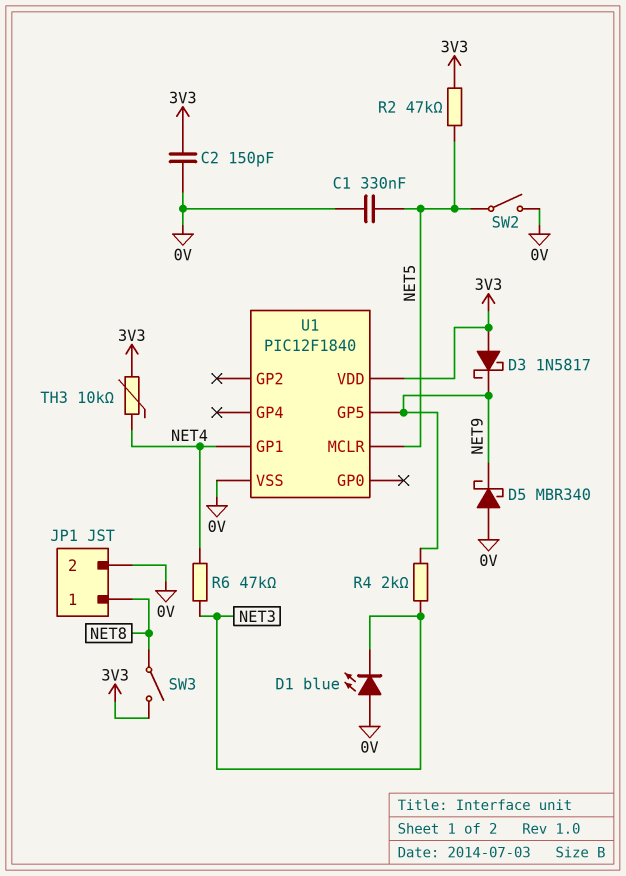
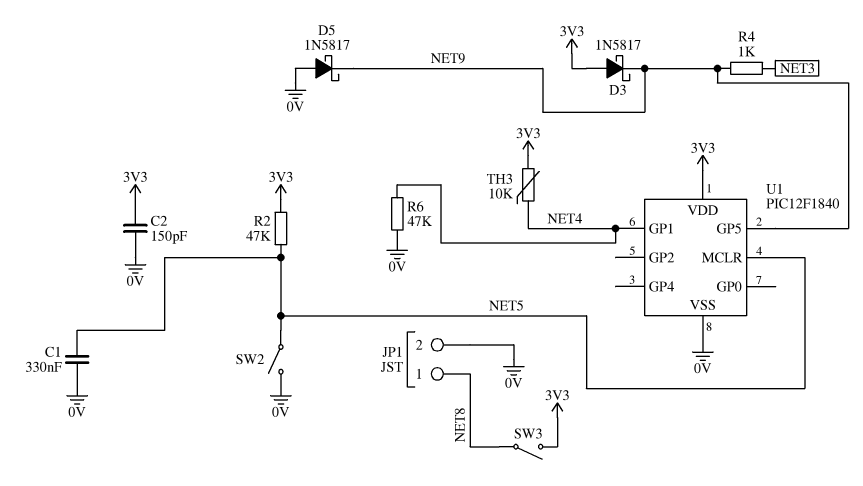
D1: LED blue (A 0V, K NET3) -> none
D5: schottky MBR340 (A 0V, K NET9) -> schottky 1N5817 (A 0V, K NET9)
R4: 2k (NET3, NET9) -> 1k (NET3, NET9)
R6: 47k (NET3, NET4) -> 47k (0V, NET4)

